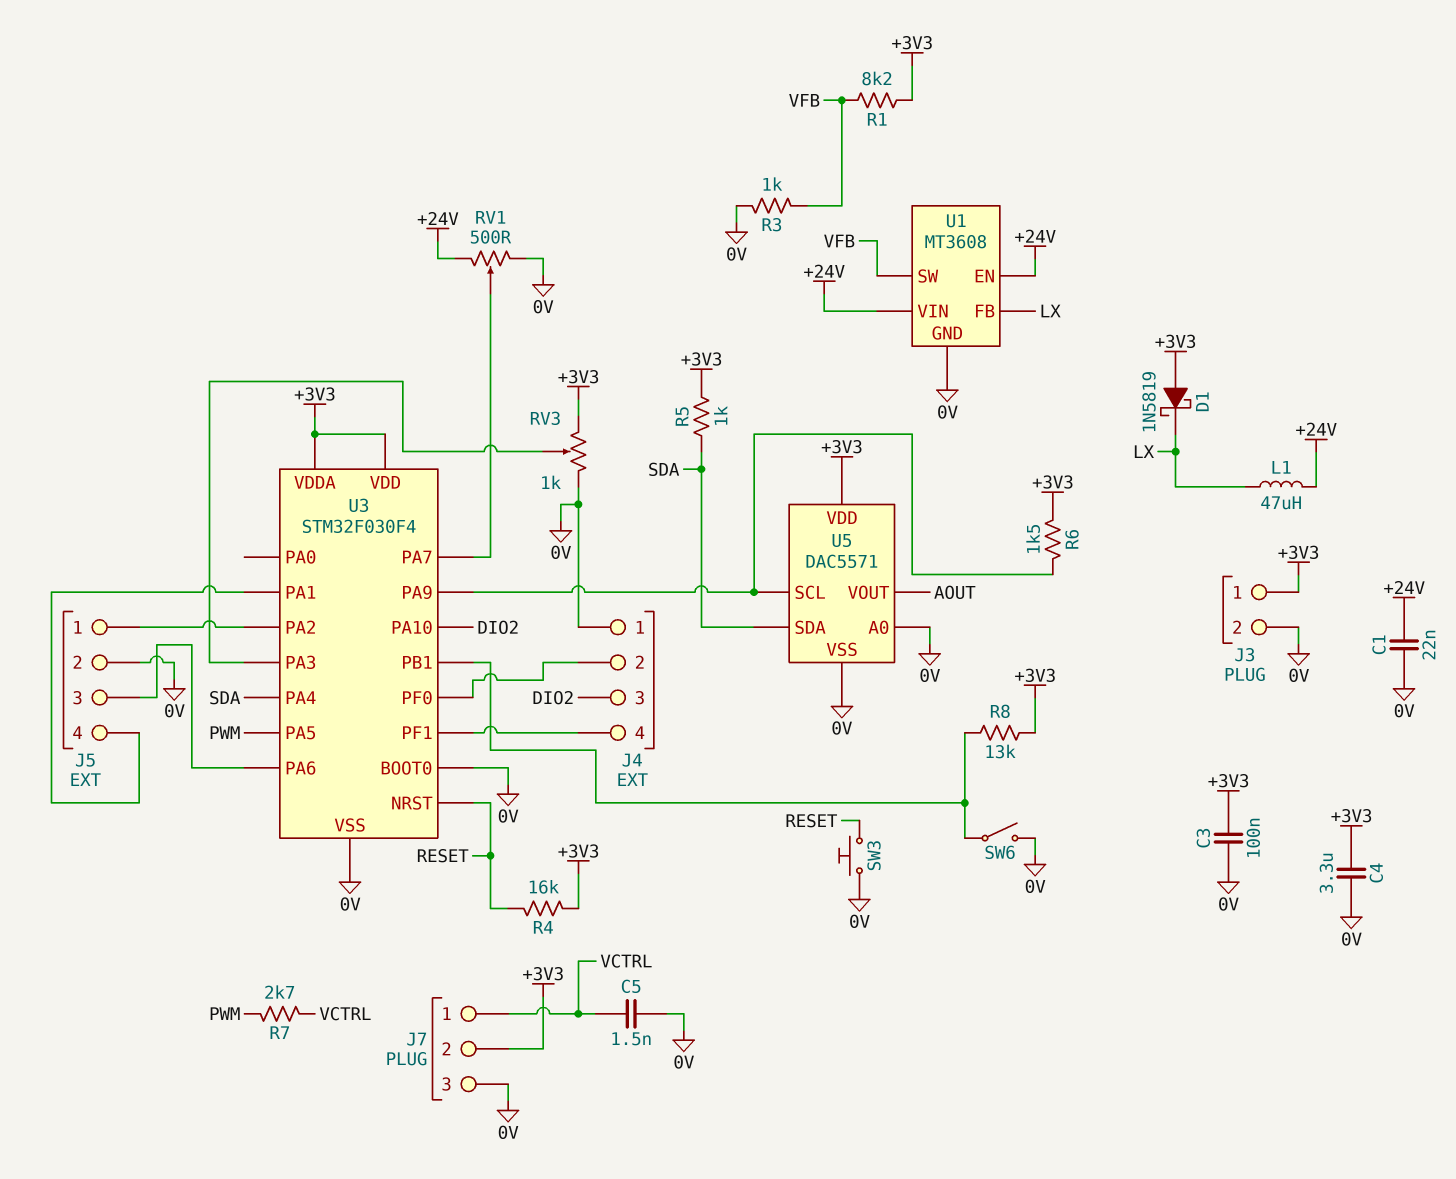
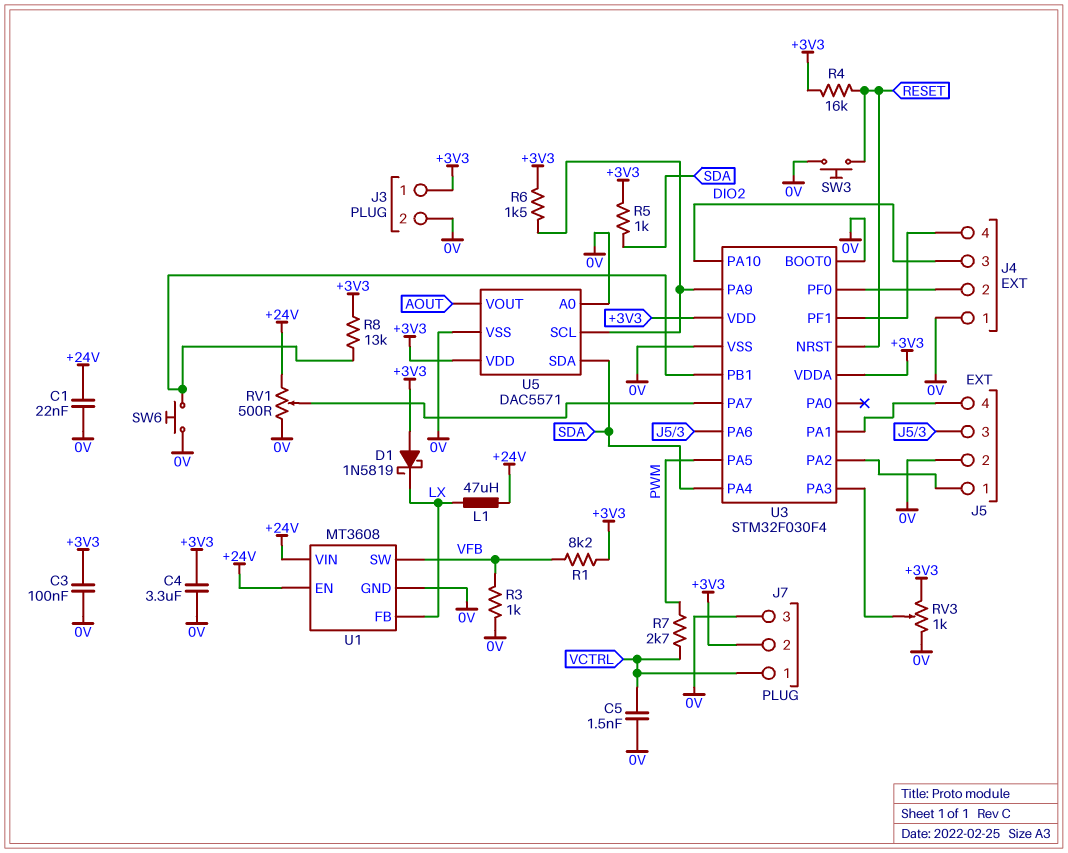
SW6: switch (0V, U3/PB1) -> button (0V, U3/PB1)

